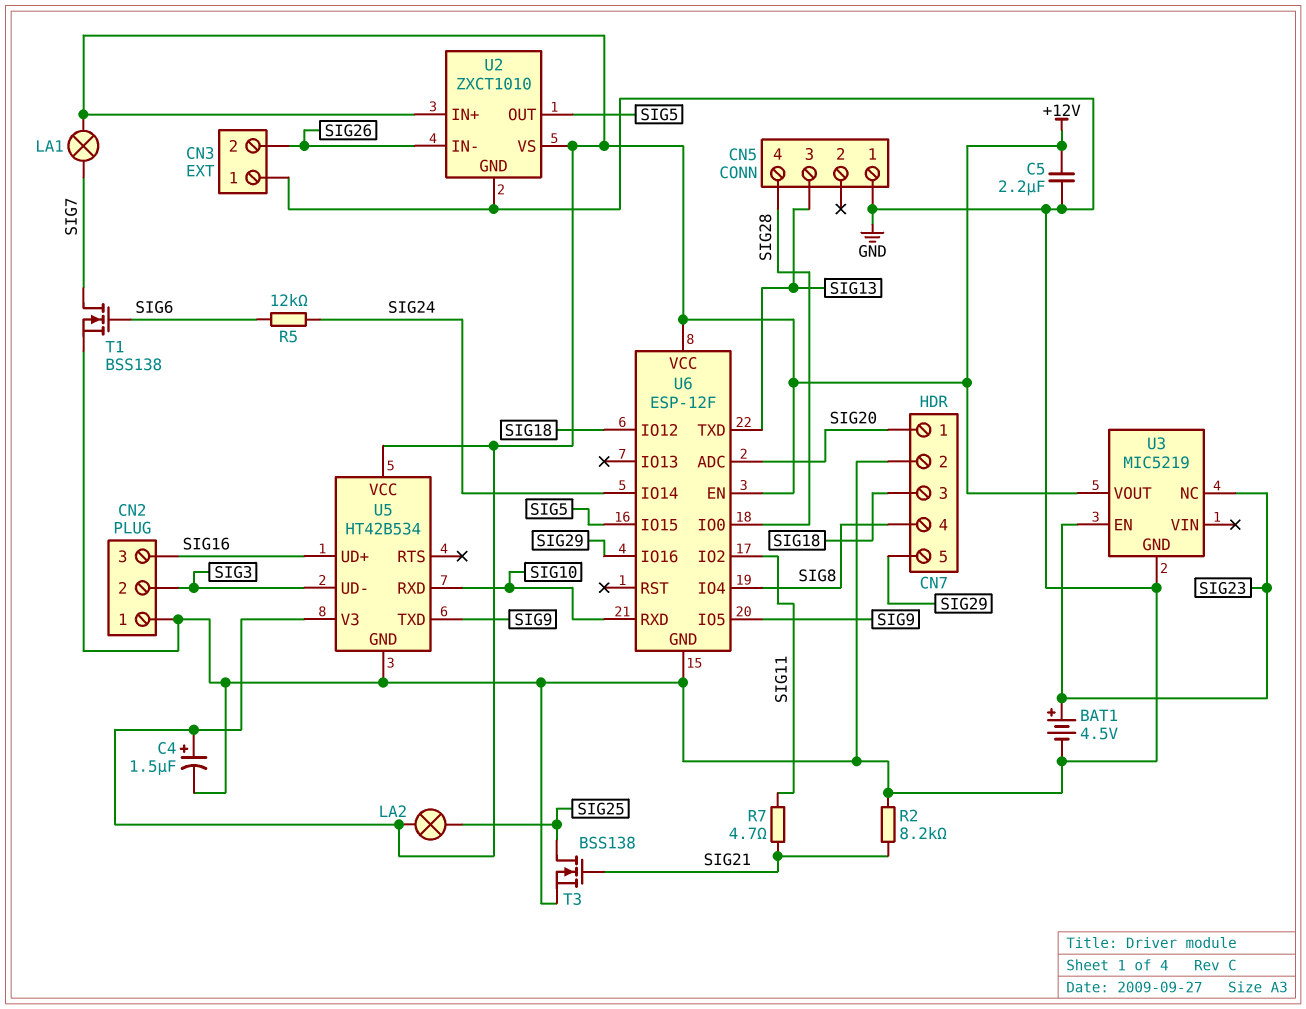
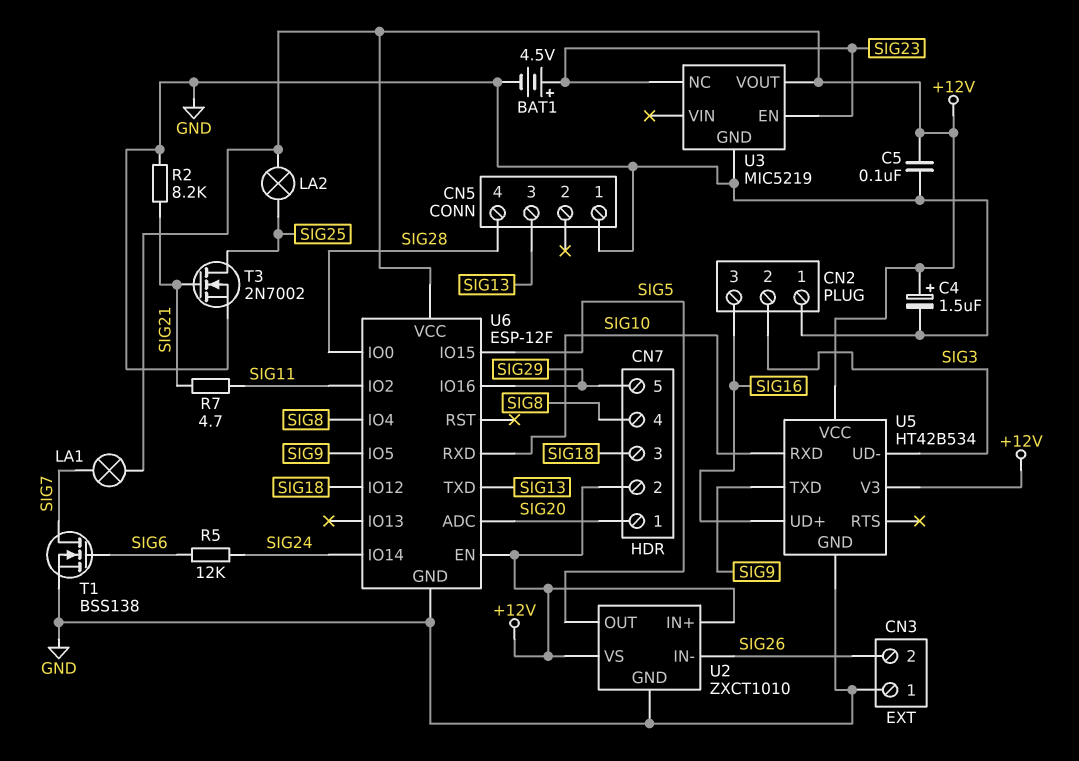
C5: 2.2uF (+12V, GND) -> 100nF (+12V, GND)
CN7 pin 2: GND -> +12V
T3: NMOS BSS138 (G SIG21, D SIG25, S GND) -> NMOS 2N7002 (G SIG21, D SIG25, S GND)

